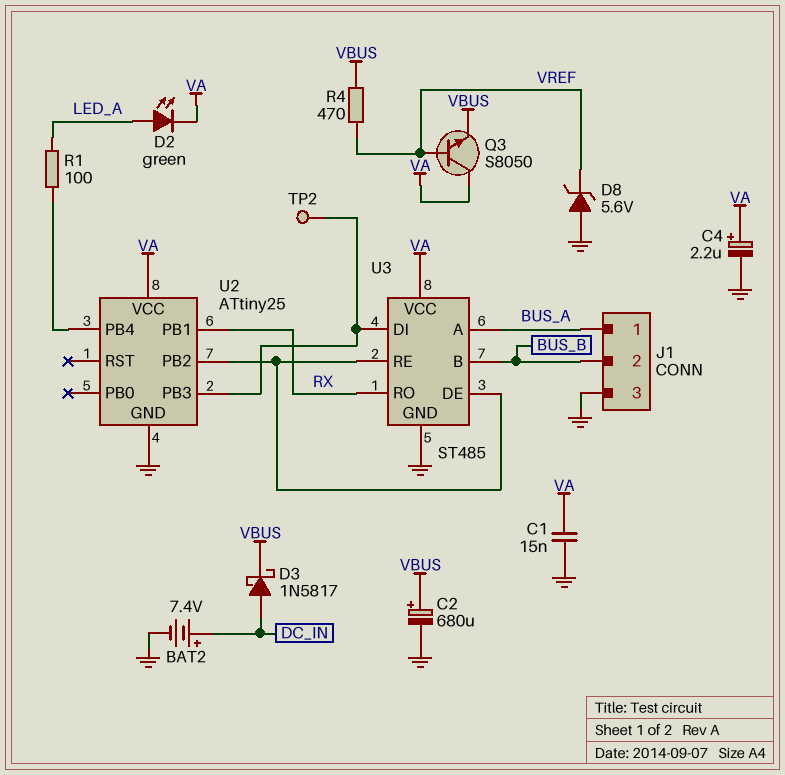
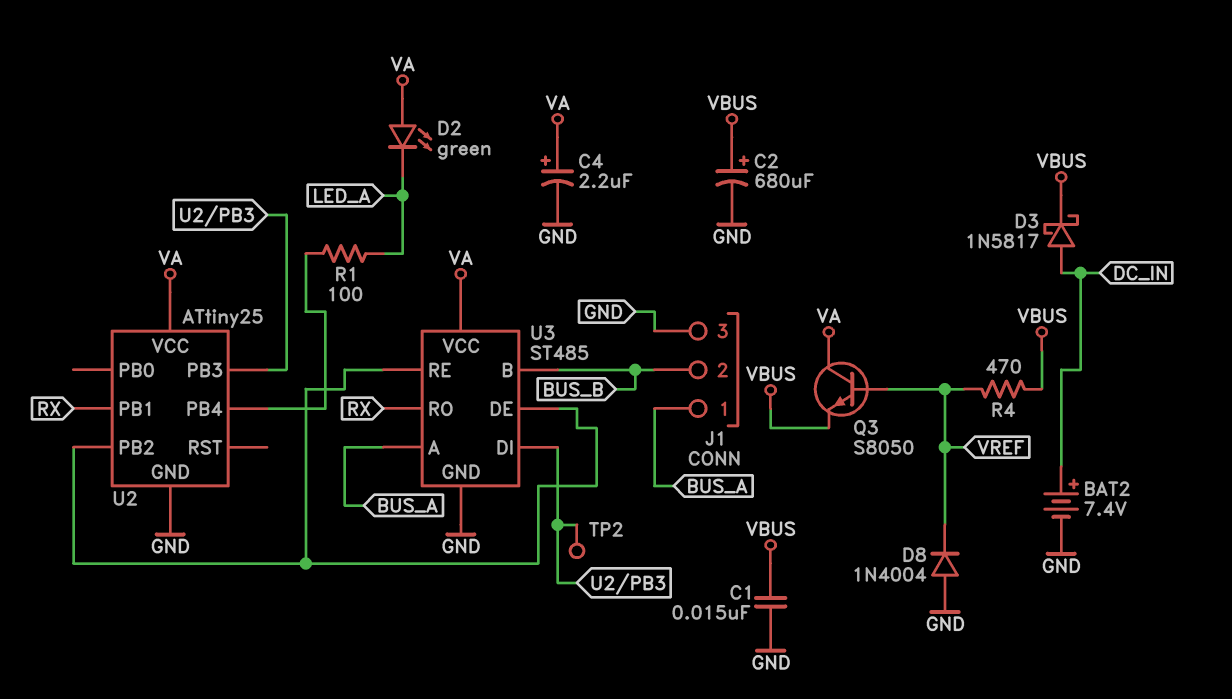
C1: 15nF (GND, VA) -> 15nF (GND, VBUS)
D2: LED green (A LED_A, K VA) -> LED green (A VA, K LED_A)
D8: zener 5.6V (A GND, K VREF) -> diode 1N4004 (A GND, K VREF)

